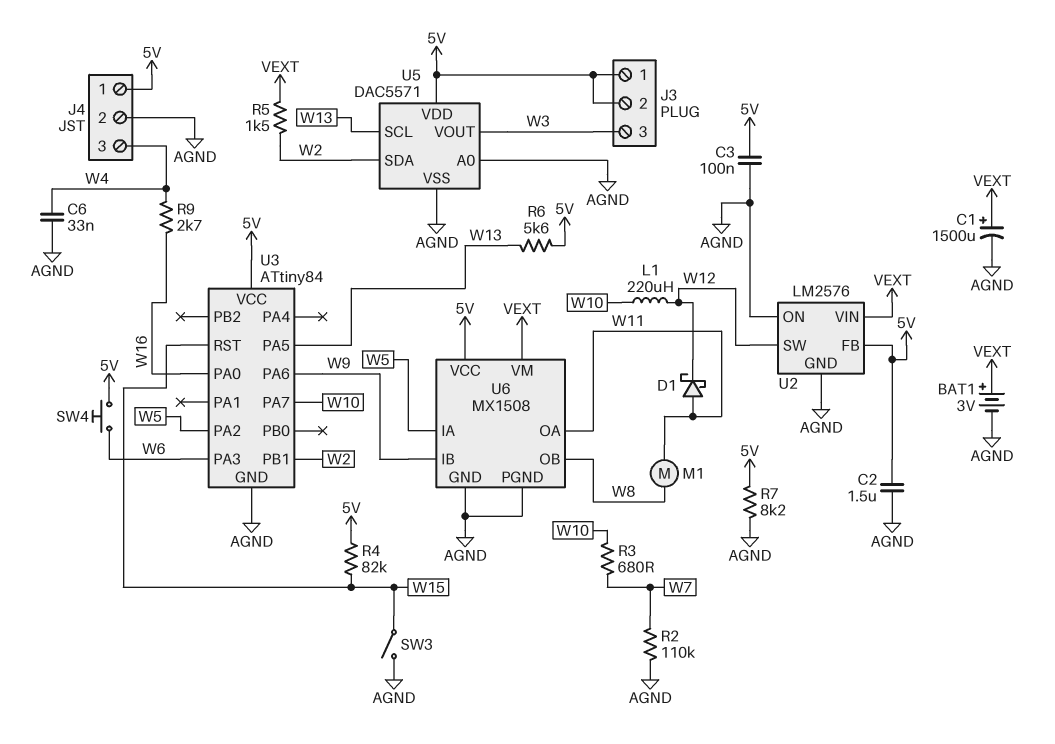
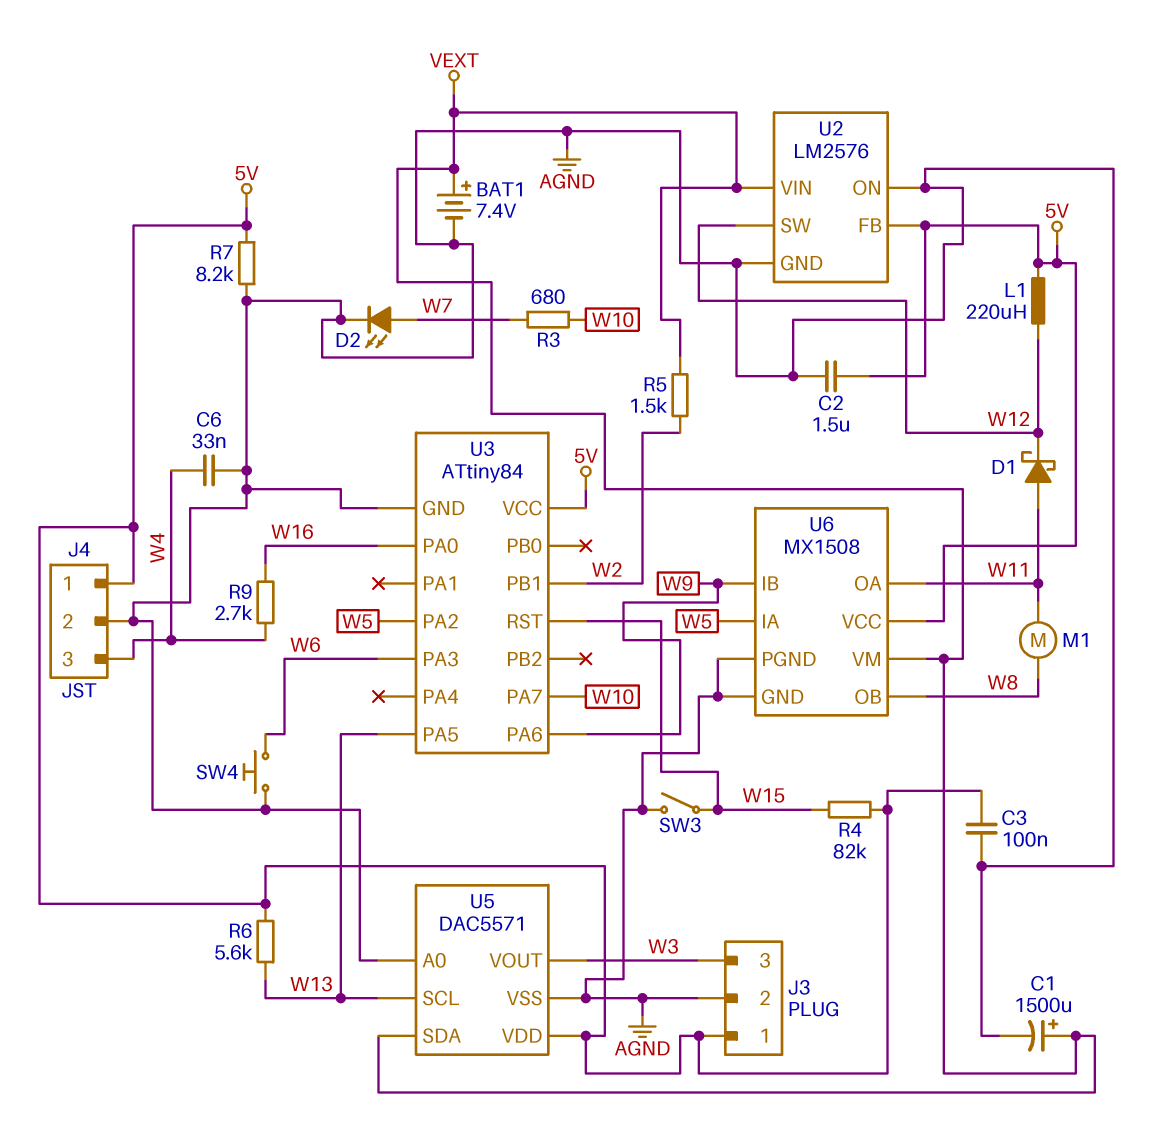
BAT1: 3V (plus VEXT, minus AGND) -> 7.4V (plus VEXT, minus AGND)
D2: none -> LED (A W7, K AGND)
J3 pin 2: 5V -> AGND
L1: 220uH (W10, W12) -> 220uH (5V, W12)
R2: 110k (AGND, W7) -> none
SW4: button (5V, W6) -> button (AGND, W6)
U5 pin SDA: W2 -> VEXT

